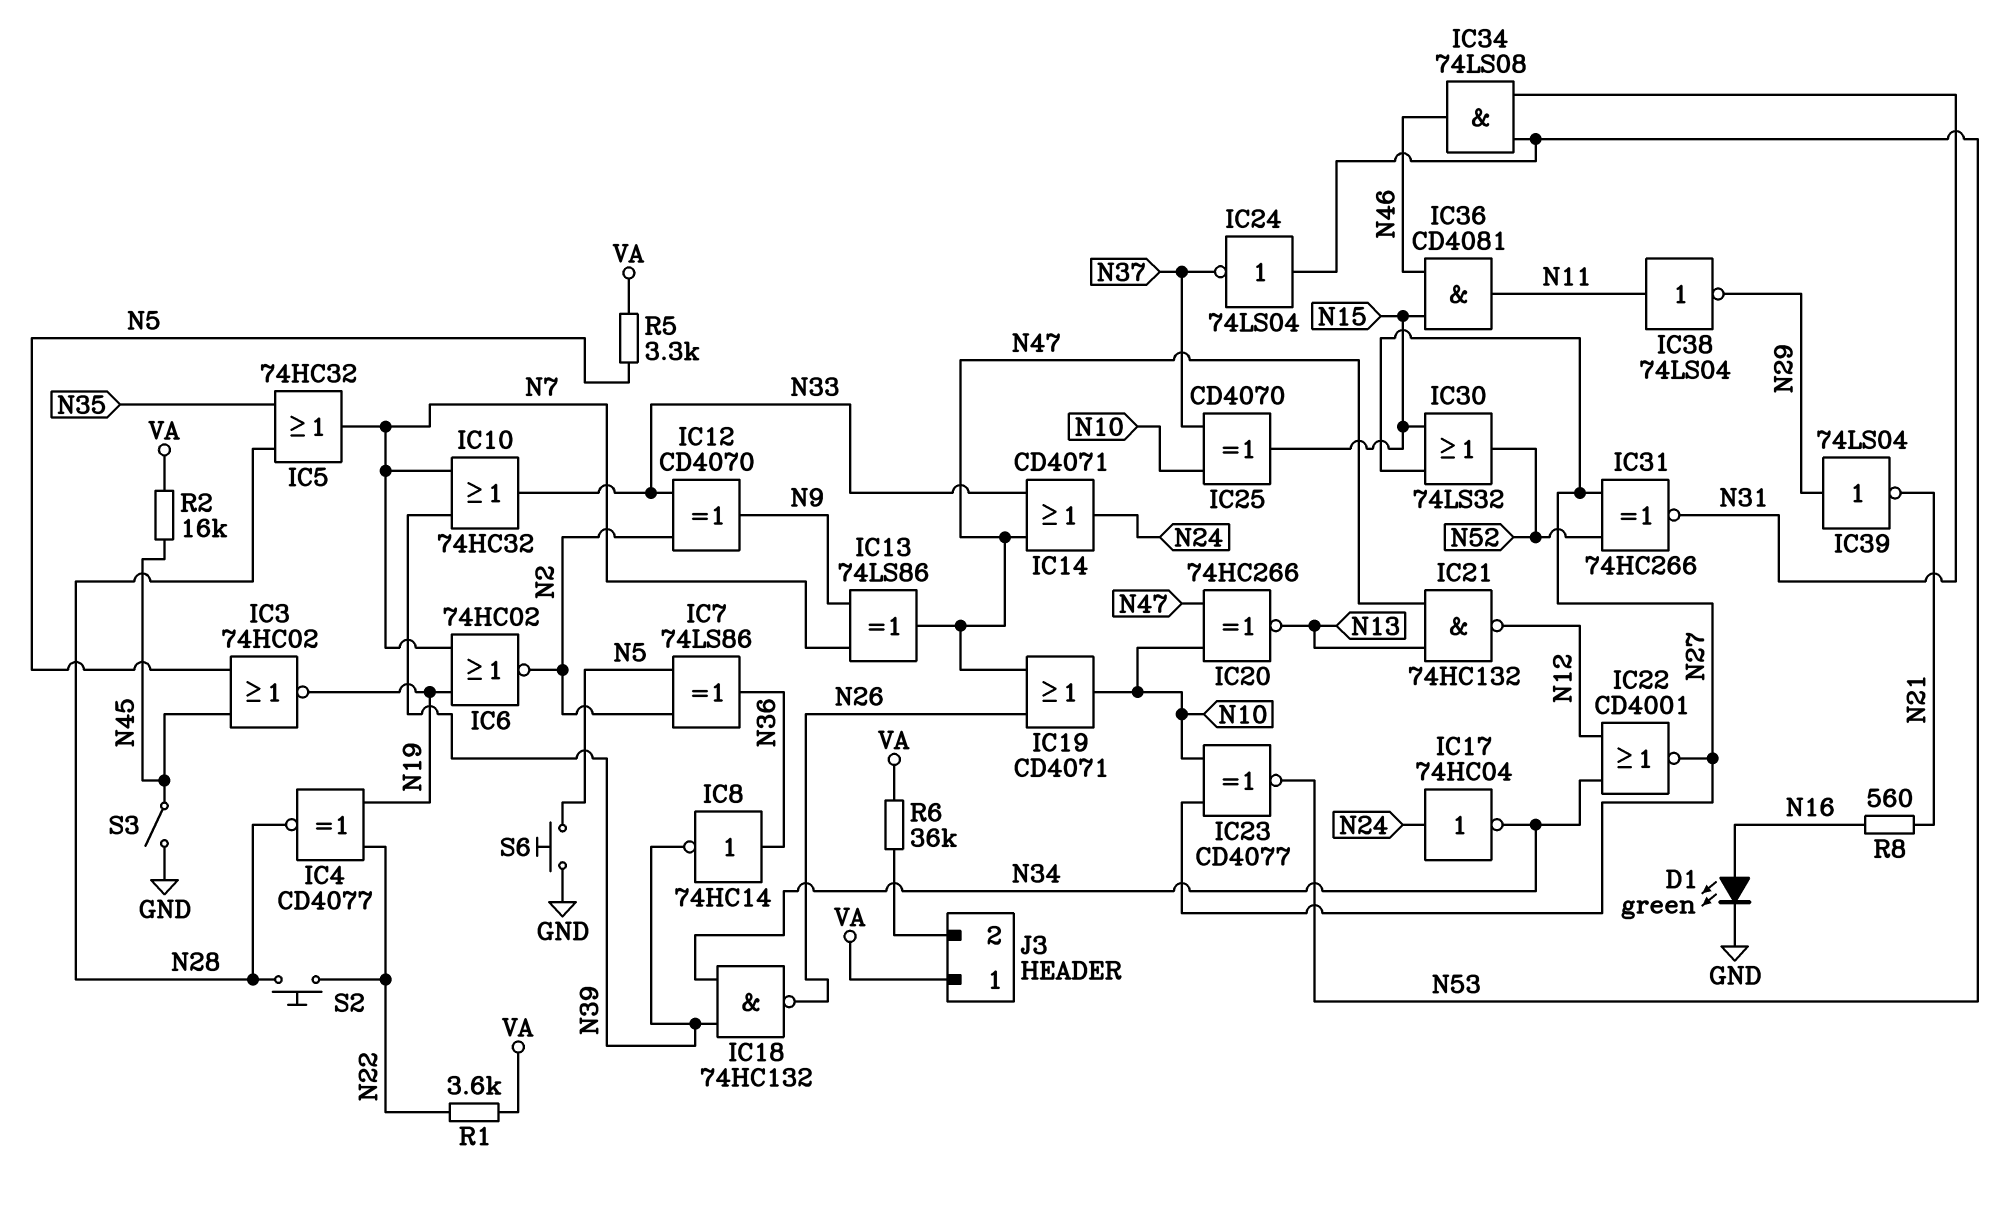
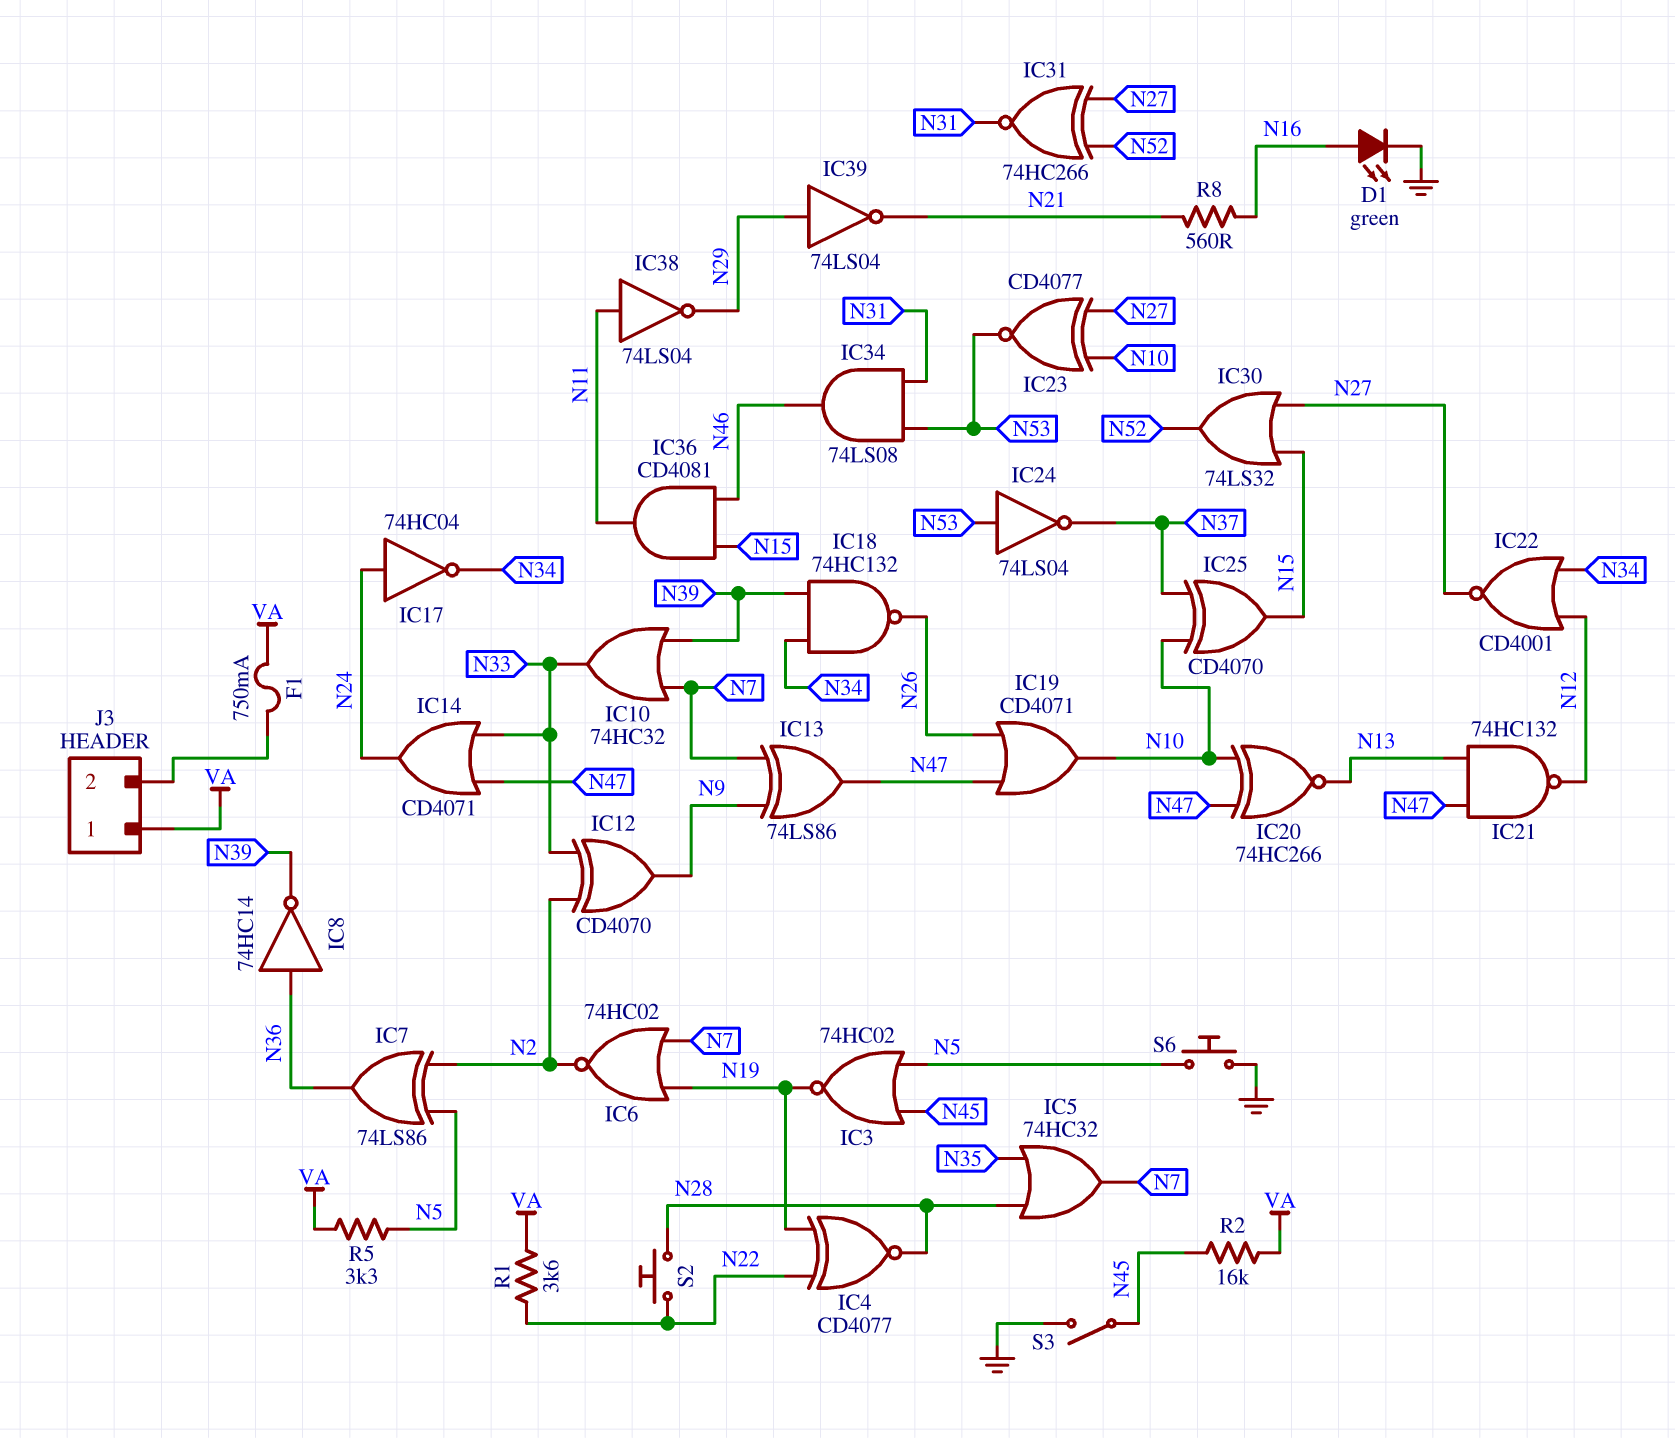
F1: none -> 750mA (J3/2, VA)
R6: 36k (J3/2, VA) -> none

